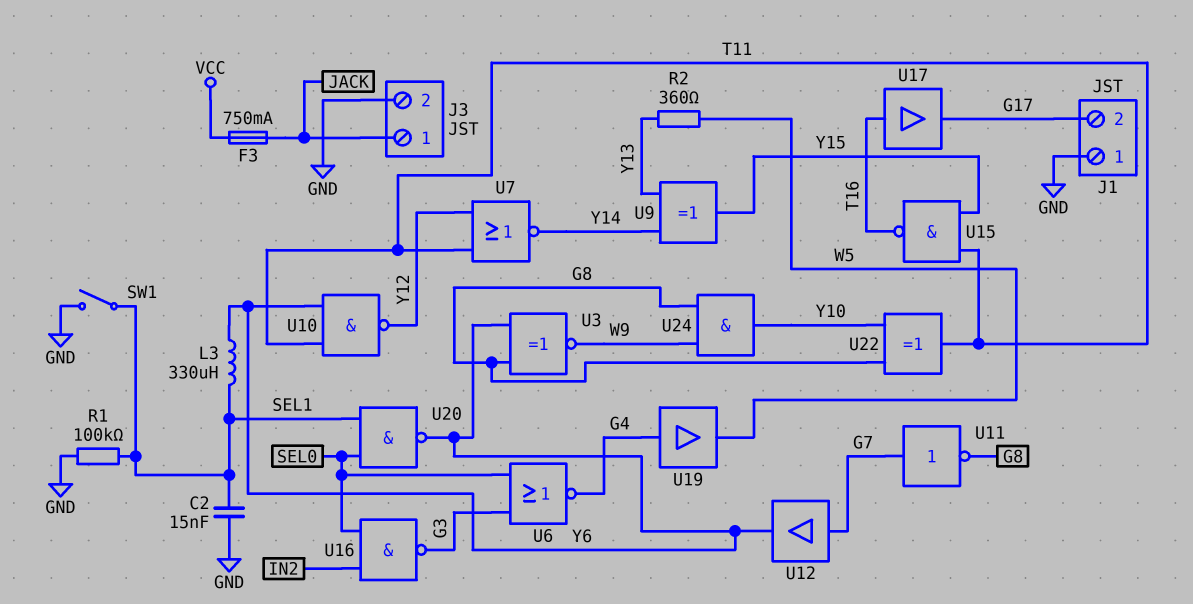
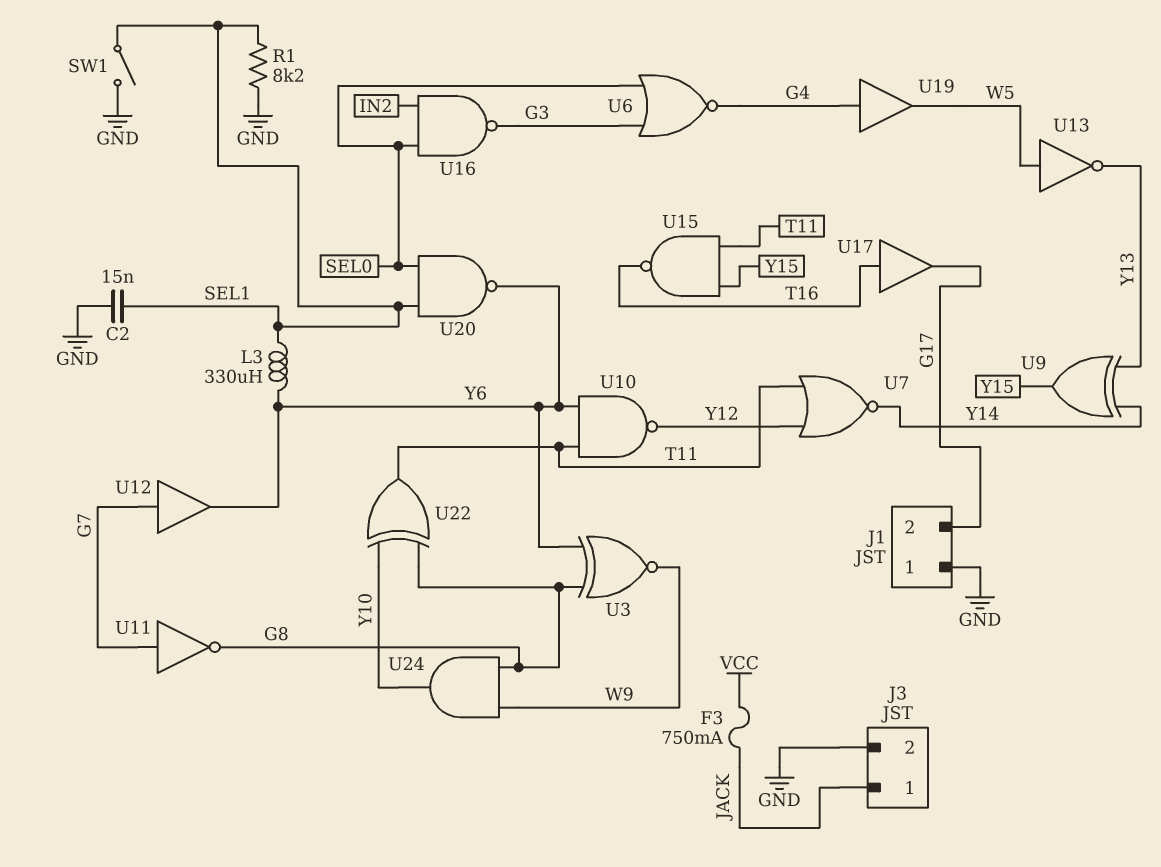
R1: 100k (GND, SEL1) -> 8.2k (GND, SEL1)
R2: 360 (W5, Y13) -> none
U13: none -> NOT (in W5, out Y13)

